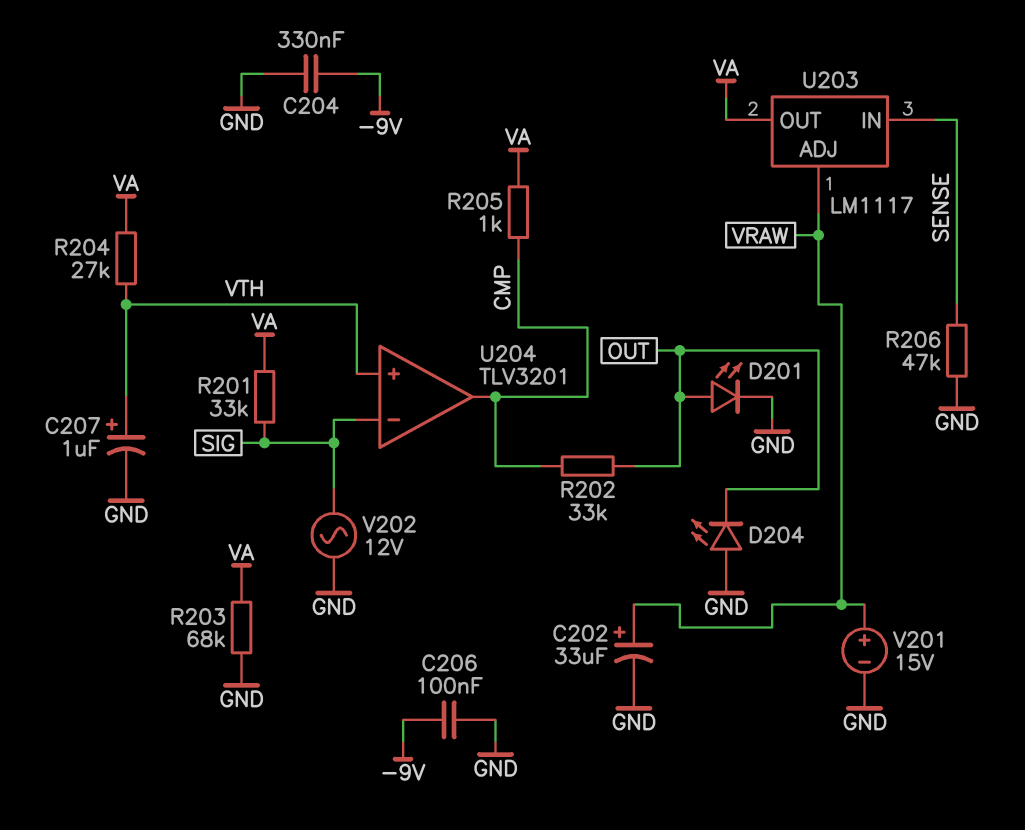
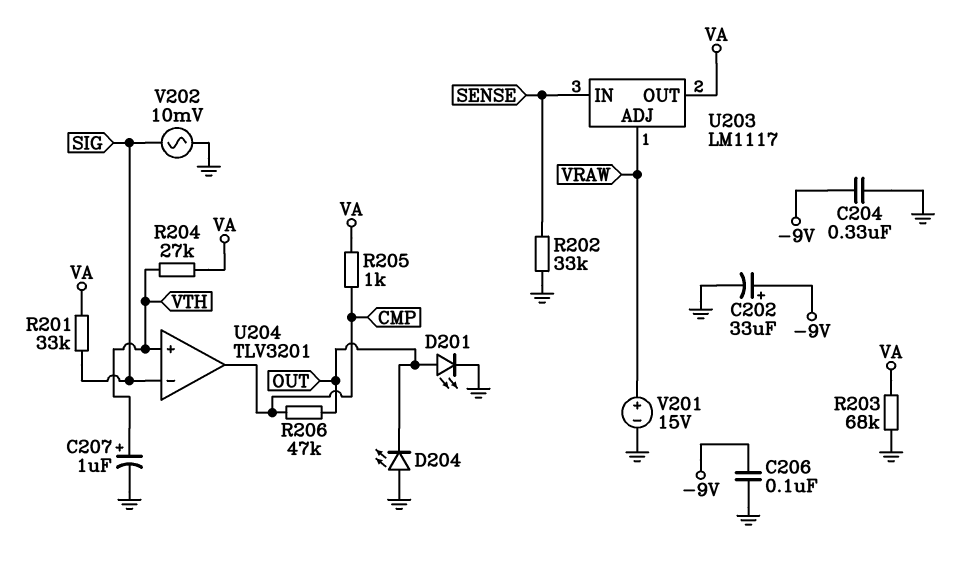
C202: 33uF (plus VRAW, minus GND) -> 33uF (plus -9V, minus GND)
R202: 33k (CMP, OUT) -> 33k (GND, SENSE)
R206: 47k (GND, SENSE) -> 47k (CMP, OUT)
V202: AC 12V (GND, SIG) -> AC 10mV (GND, SIG)

